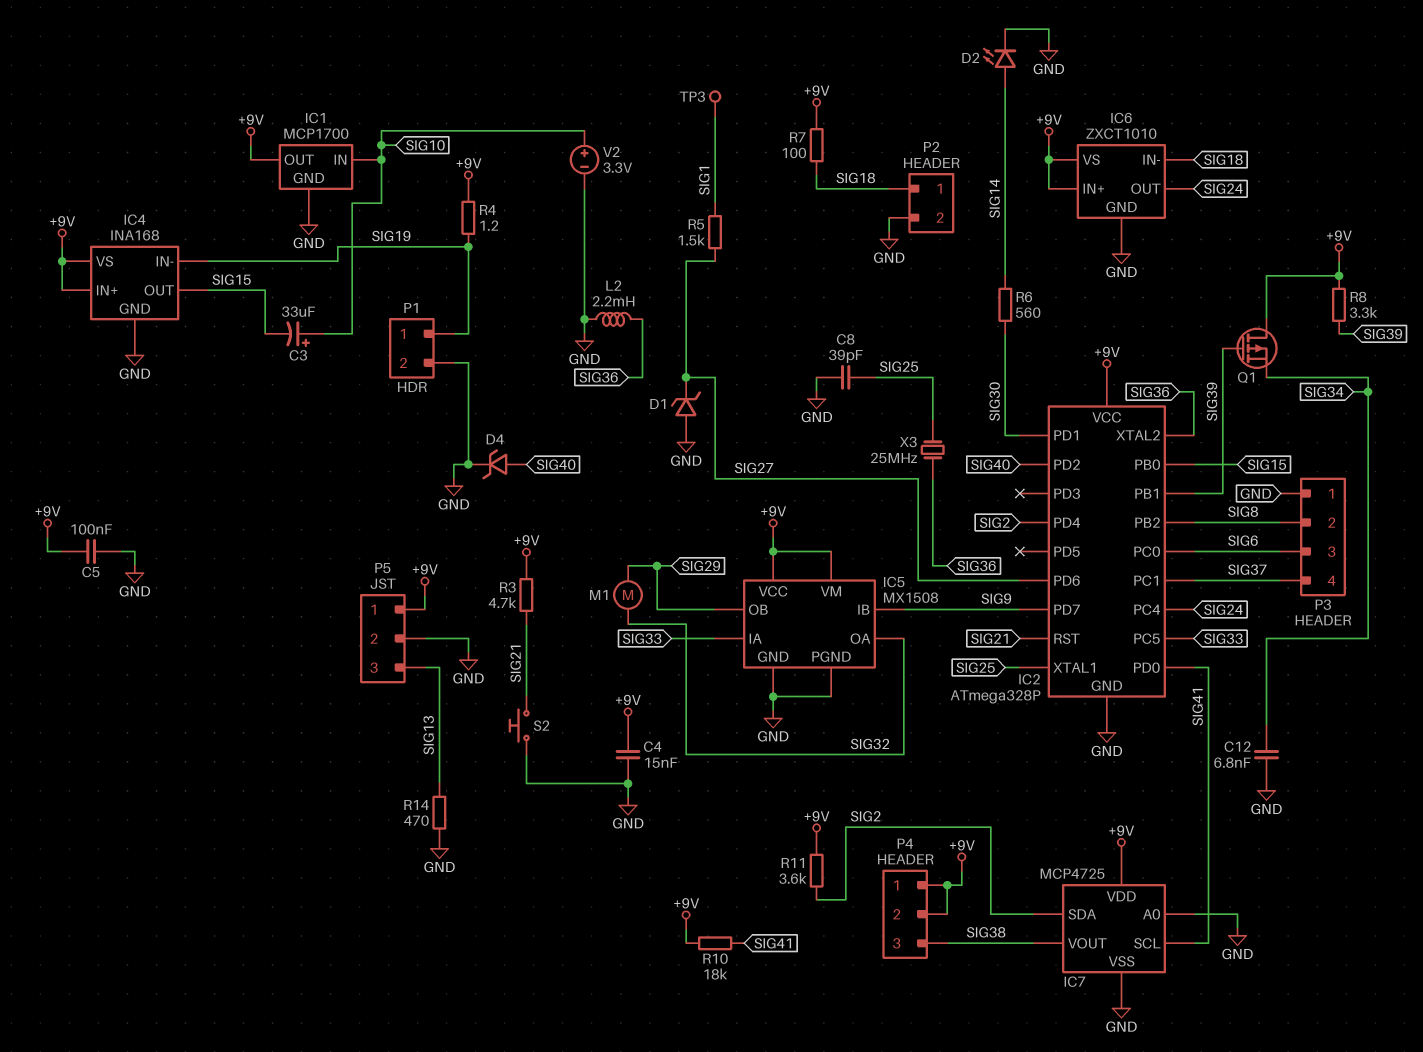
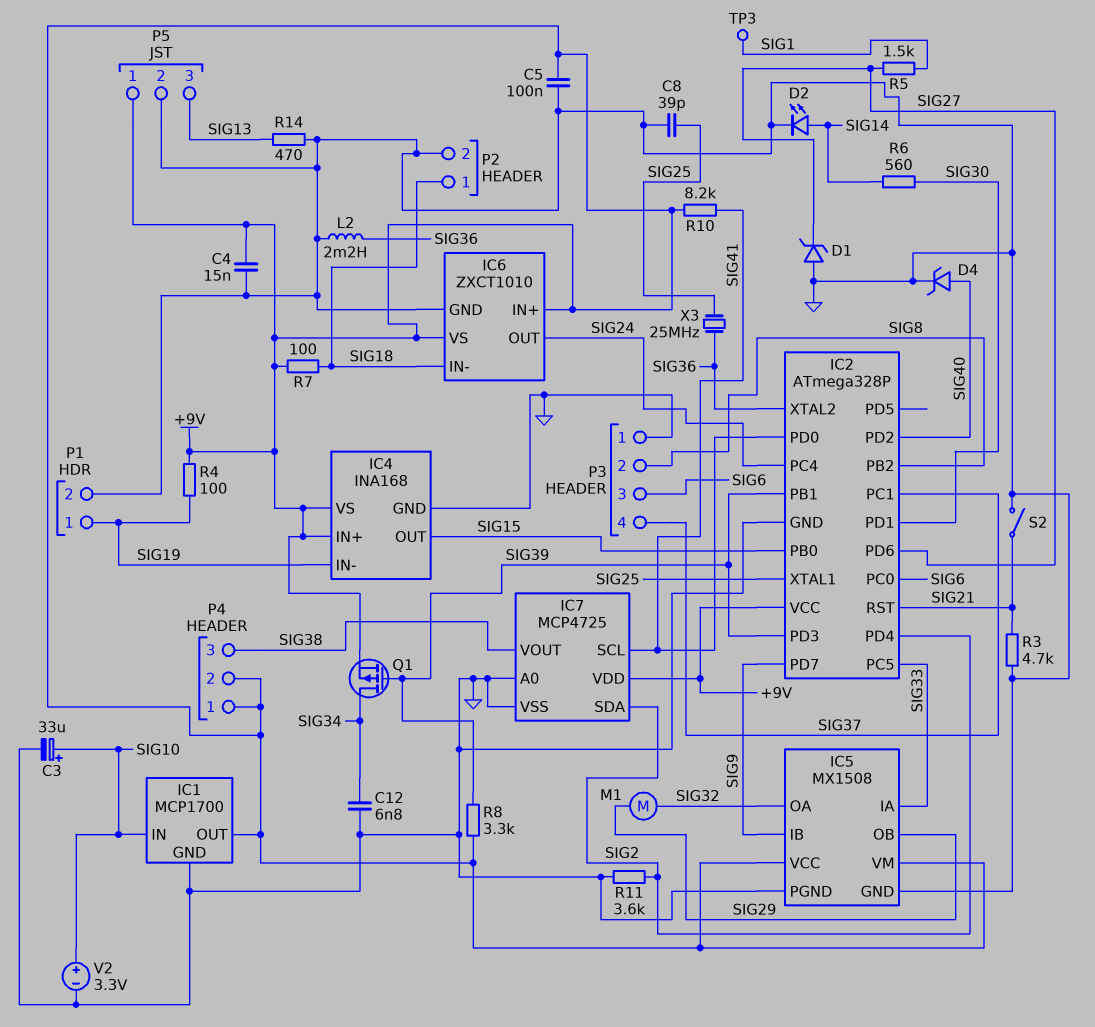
C3: 33uF (plus SIG10, minus SIG15) -> 33uF (plus SIG10, minus GND)
IC2 pin PD3: none -> SIG39
Q1: PMOS (G SIG39, D +9V, S SIG34) -> PMOS (G SIG39, D SIG34, S +9V)
R3: 4.7k (+9V, SIG21) -> 4.7k (GND, SIG21)
R4: 1.2 (+9V, SIG19) -> 100 (+9V, SIG19)
R10: 18k (+9V, SIG41) -> 8.2k (+9V, SIG41)
R11: 3.6k (+9V, SIG2) -> 3.6k (GND, SIG2)
S2: button (GND, SIG21) -> switch (GND, SIG21)

